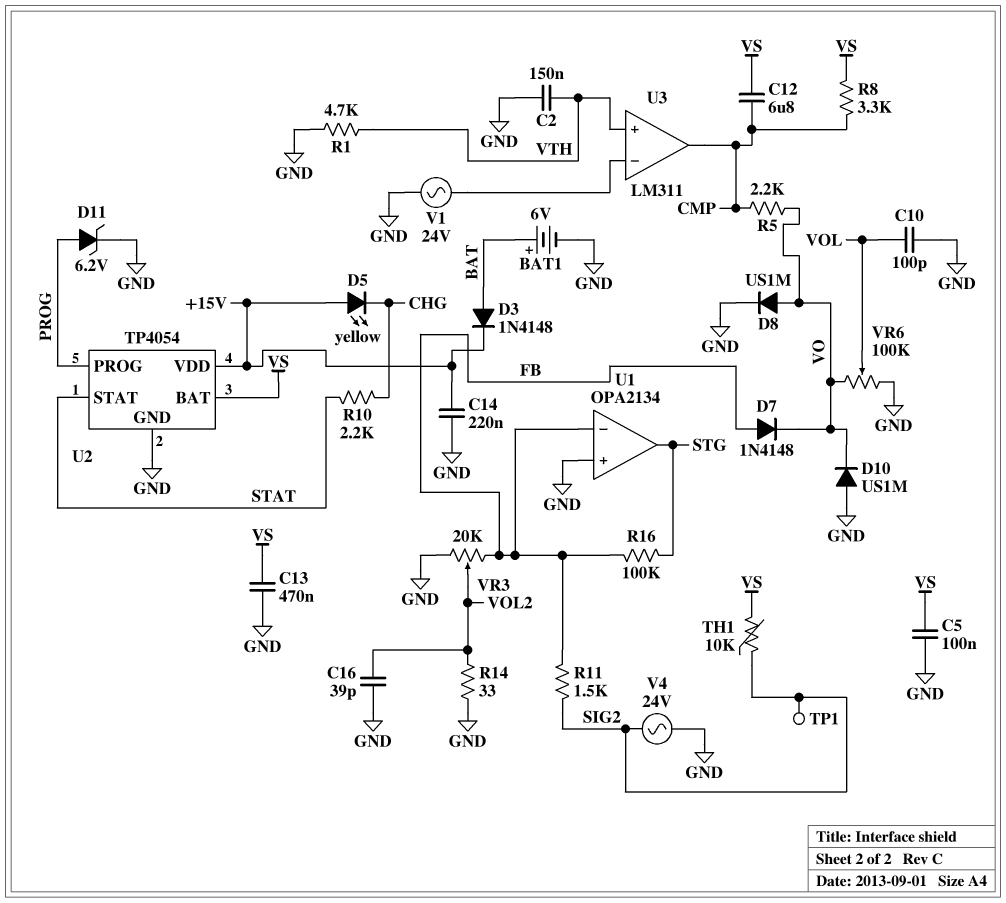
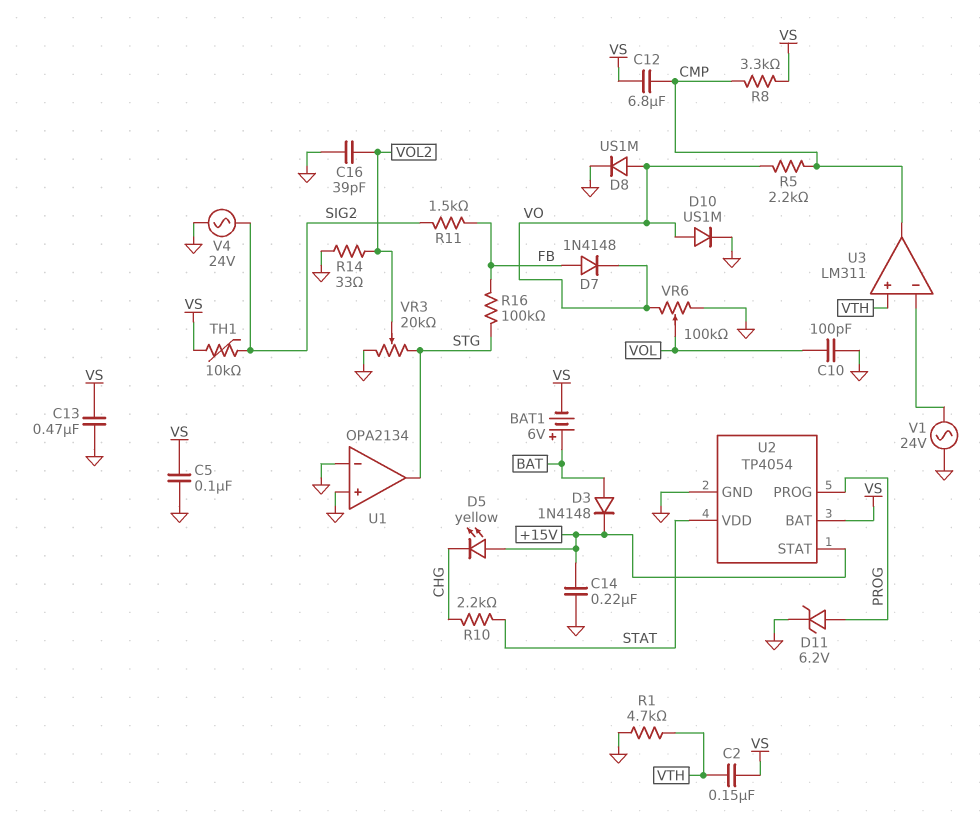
BAT1: 6V (plus BAT, minus GND) -> 6V (plus BAT, minus VS)
C2: 150nF (GND, VTH) -> 150nF (VS, VTH)
D10: diode US1M (A GND, K VO) -> diode US1M (A VO, K GND)
TP1: test point (SIG2) -> none
U1 pin in-: FB -> GND
U2 pin STAT: STAT -> +15V
U2 pin VDD: +15V -> STAT
VR3: 20k (FB, GND, wiper VOL2) -> 20k (GND, STG, wiper VOL2)

